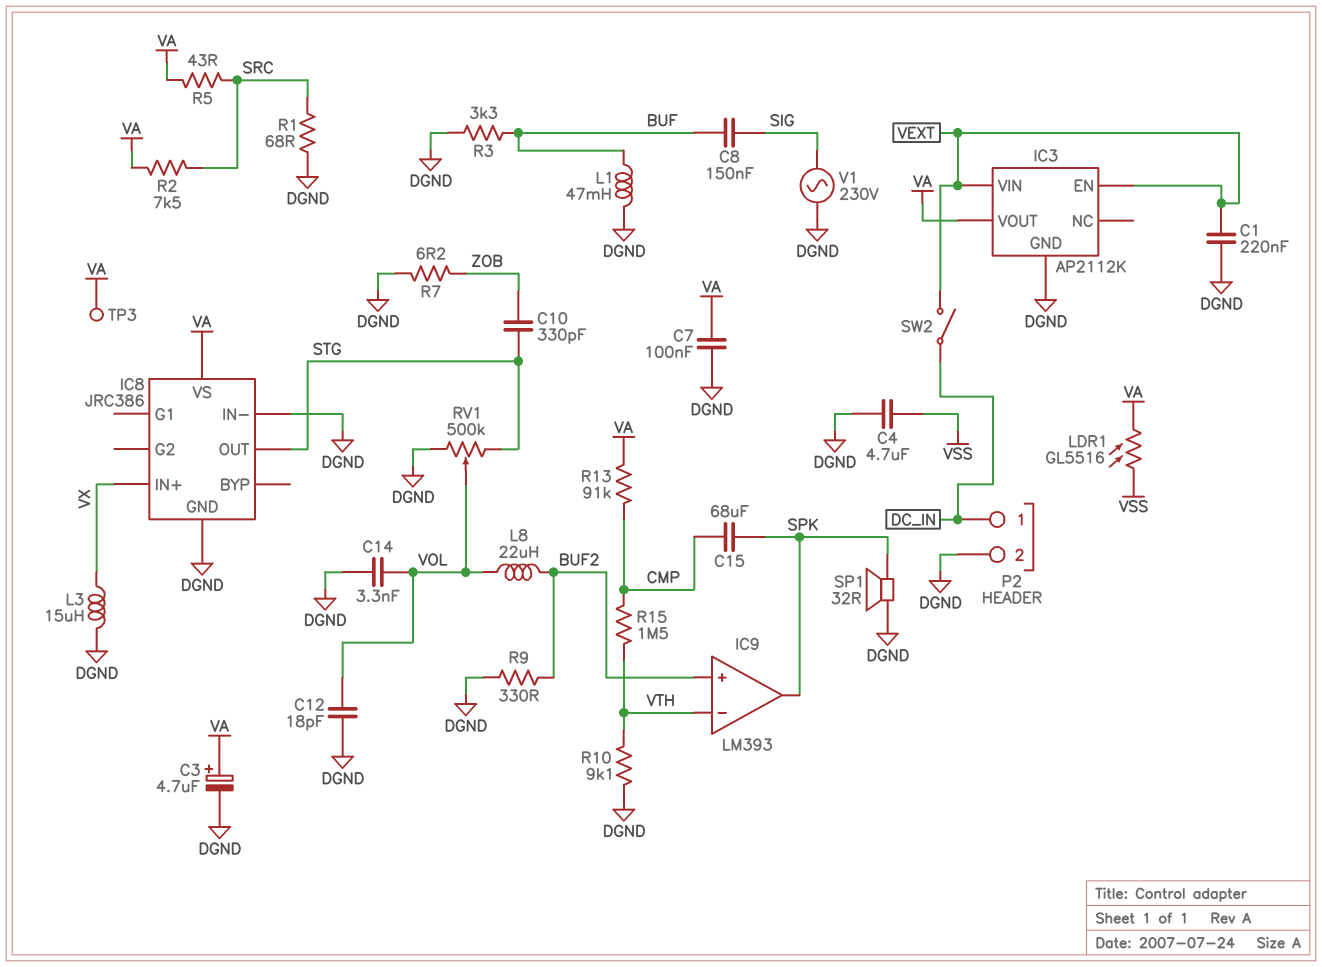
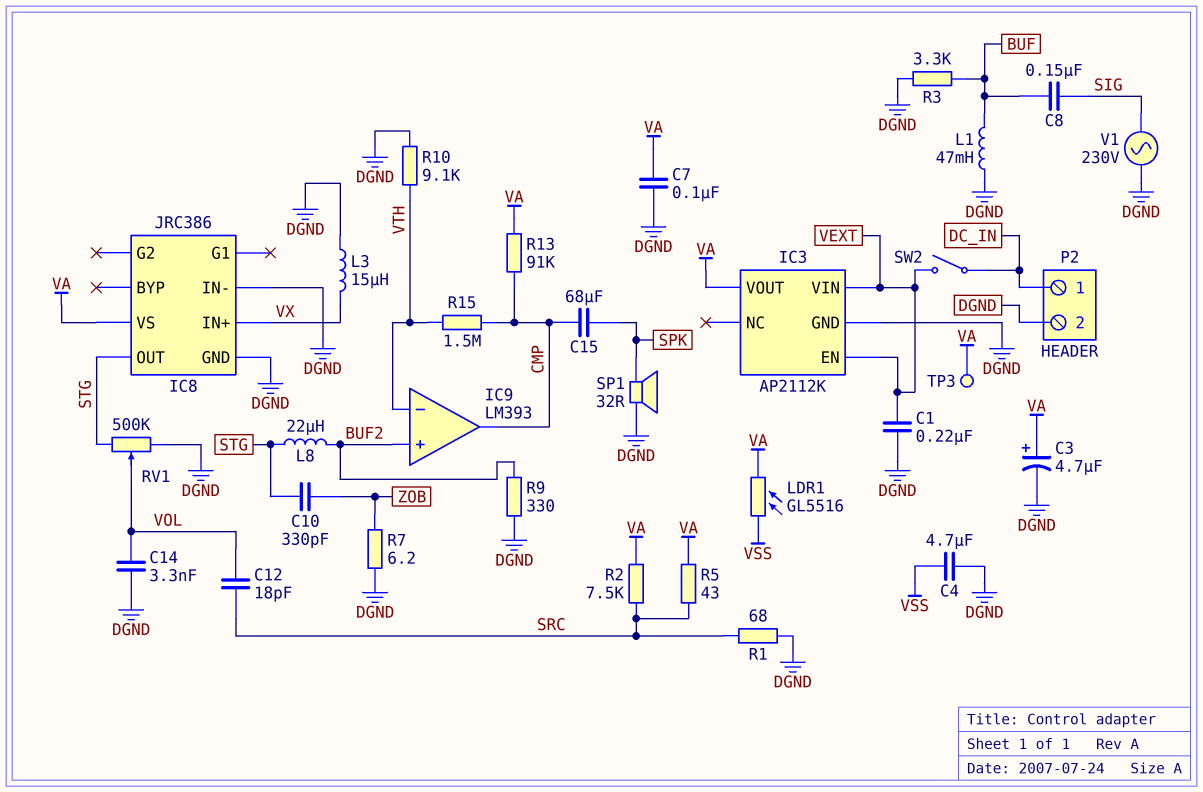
C12: 18pF (DGND, VOL) -> 18pF (SRC, VOL)
IC9 pin out: SPK -> CMP
L8: 22uH (BUF2, VOL) -> 22uH (BUF2, STG)

